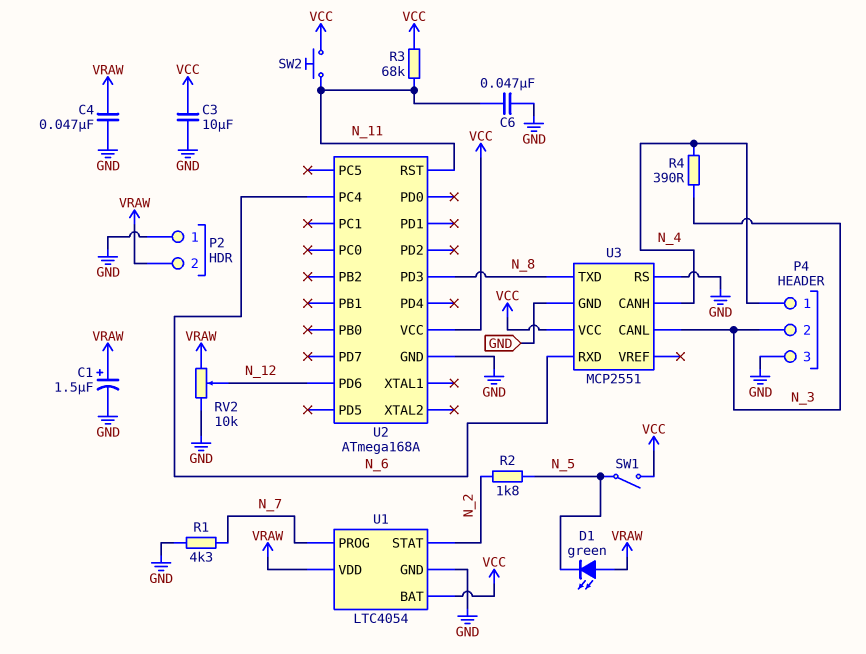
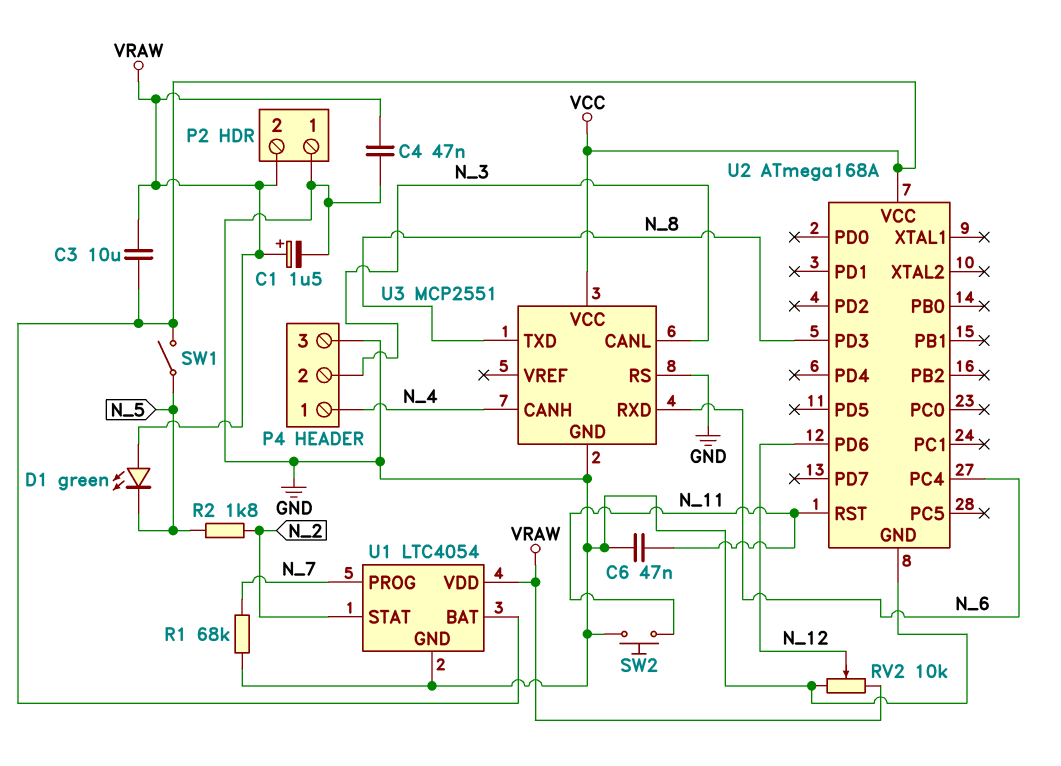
C3: 10uF (GND, VCC) -> 10uF (VCC, VRAW)
R1: 4.3k (GND, N_7) -> 68k (GND, N_7)
R3: 68k (N_11, VCC) -> none
R4: 390 (N_3, N_4) -> none
SW2: button (N_11, VCC) -> button (GND, N_11)

